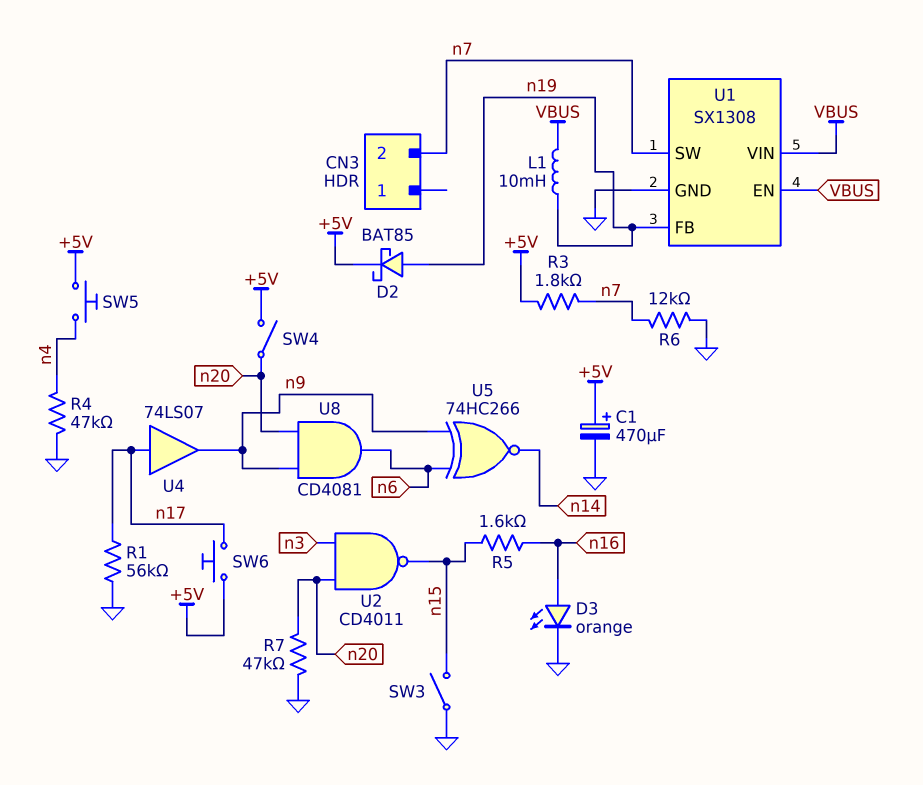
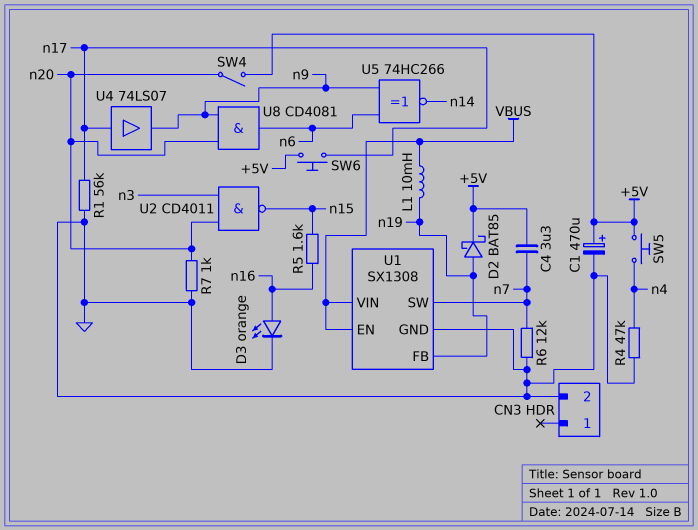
C4: none -> 3.3uF (+5V, n7)
CN3 pin 2: n7 -> GND
R3: 1.8k (+5V, n7) -> none
R7: 47k (GND, n20) -> 1k (GND, n20)
SW3: switch (GND, n15) -> none

